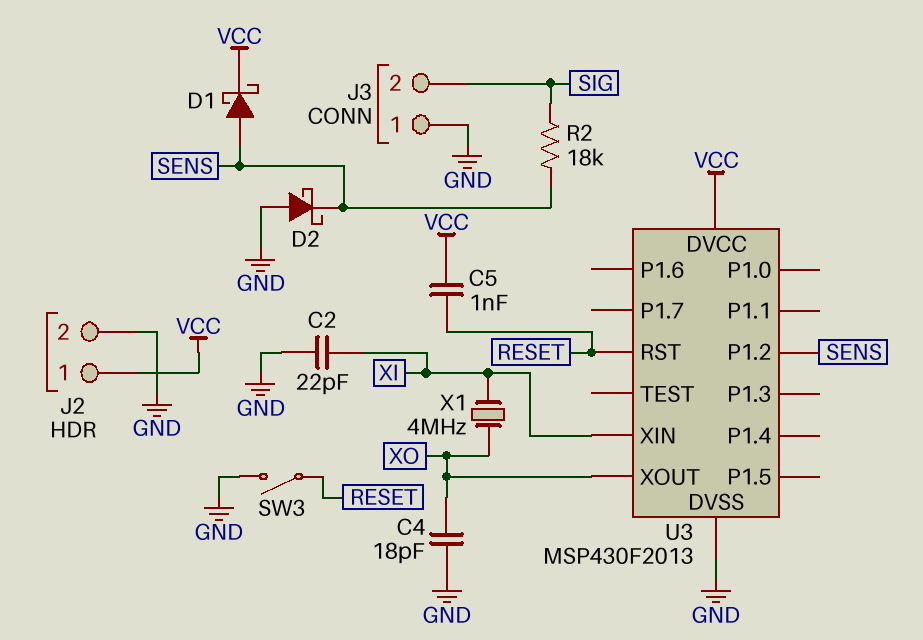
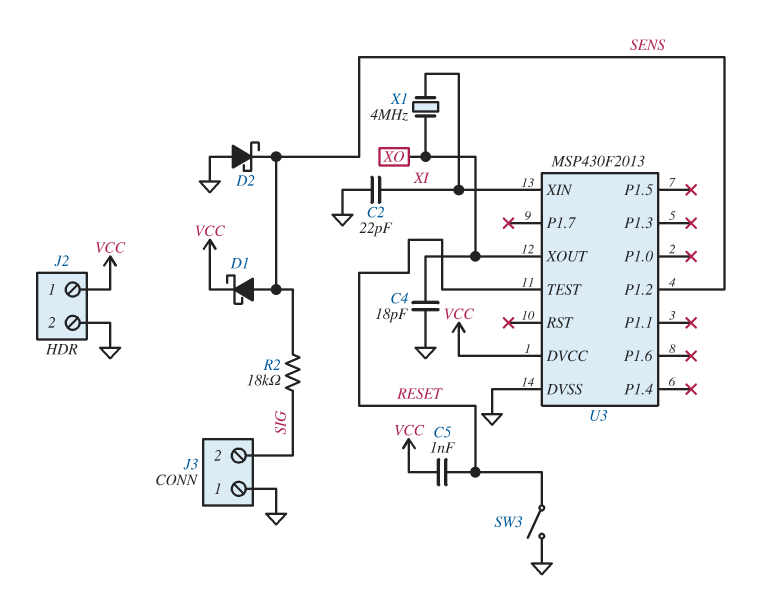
U3 pin RST: RESET -> none
U3 pin TEST: none -> RESET

